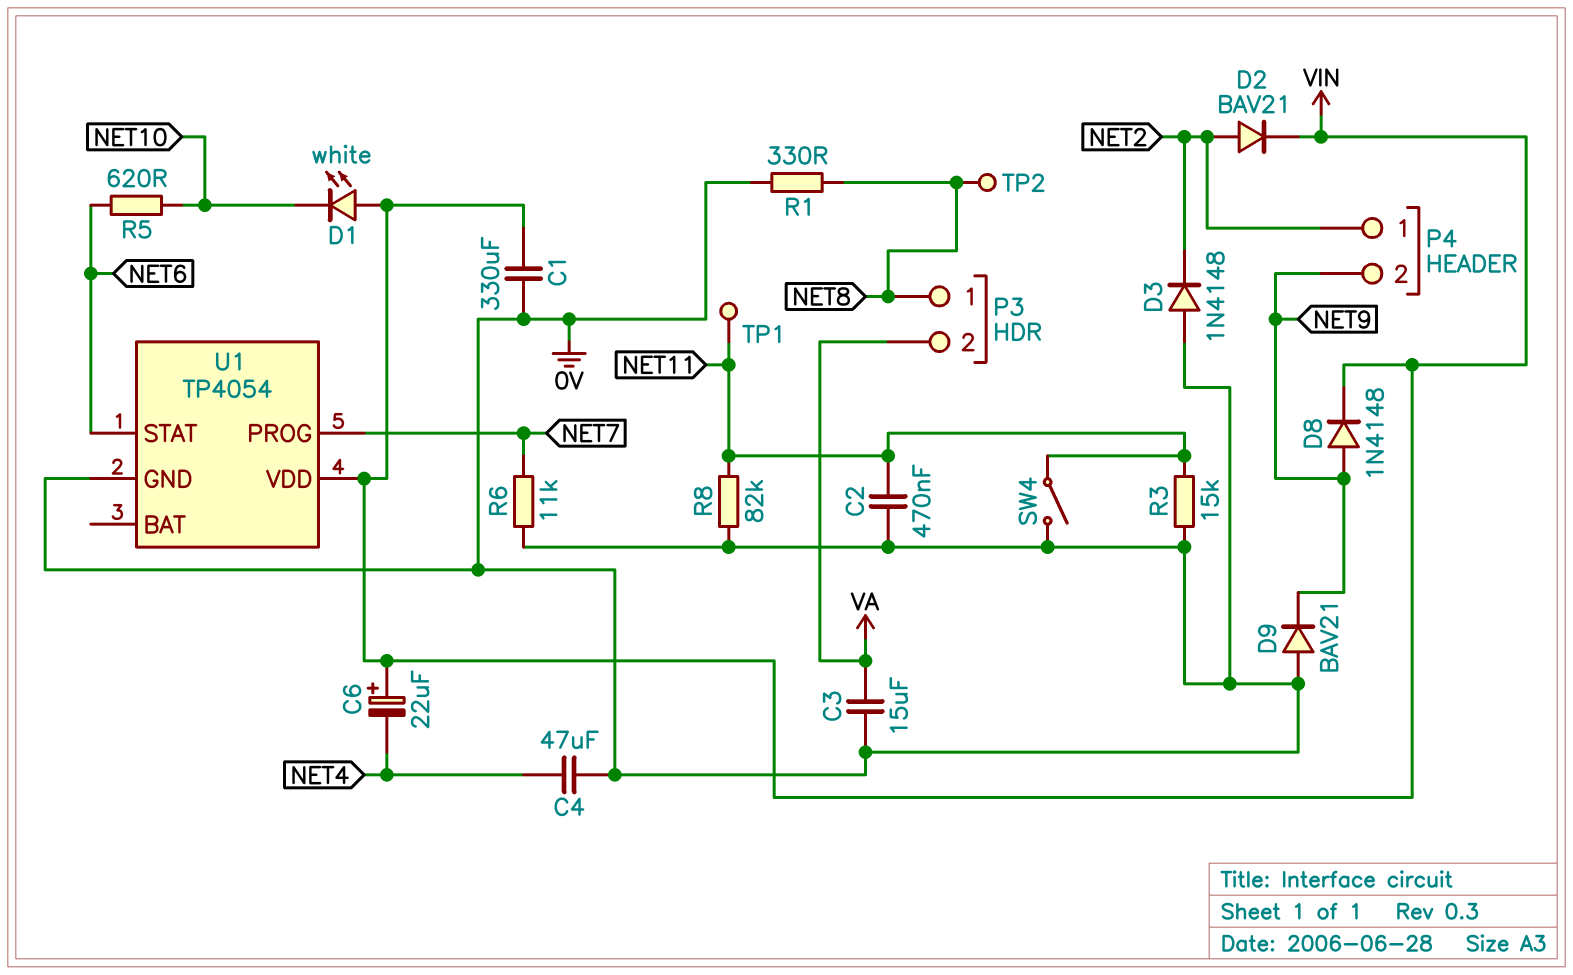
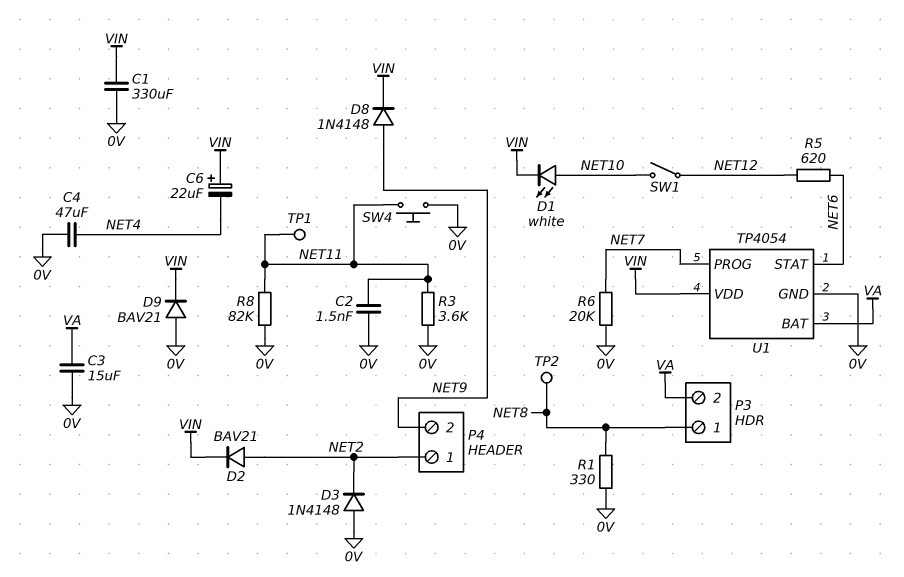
C2: 470nF (0V, NET11) -> 1.5nF (0V, NET11)
D1: LED white (A VIN, K NET10) -> LED white (A NET10, K VIN)
D9: diode BAV21 (A 0V, K NET9) -> diode BAV21 (A 0V, K VIN)
R3: 15k (0V, NET11) -> 3.6k (0V, NET11)
R5: 620 (NET6, NET10) -> 620 (NET6, NET12)
R6: 11k (0V, NET7) -> 20k (0V, NET7)
SW1: none -> switch (NET10, NET12)
SW4: switch (0V, NET11) -> button (0V, NET11)
U1 pin BAT: none -> VA

